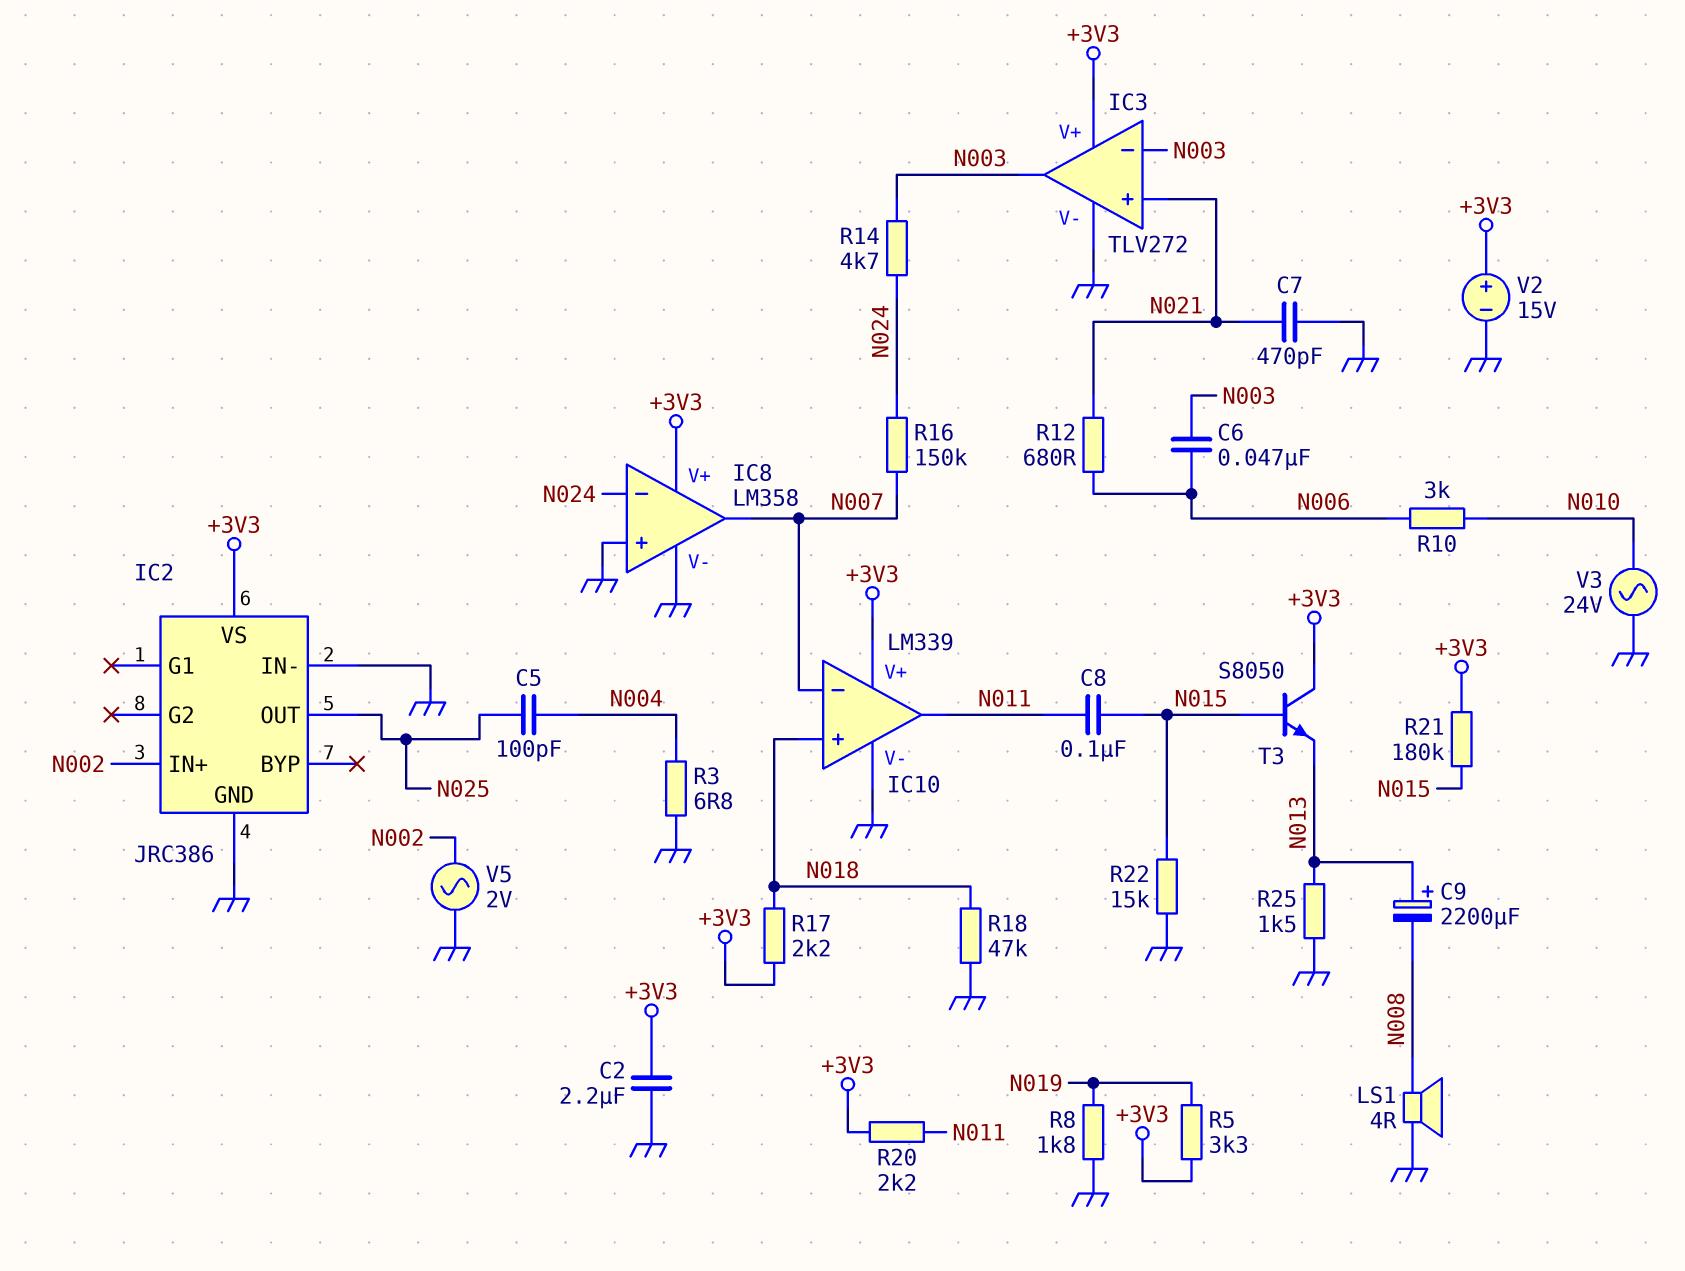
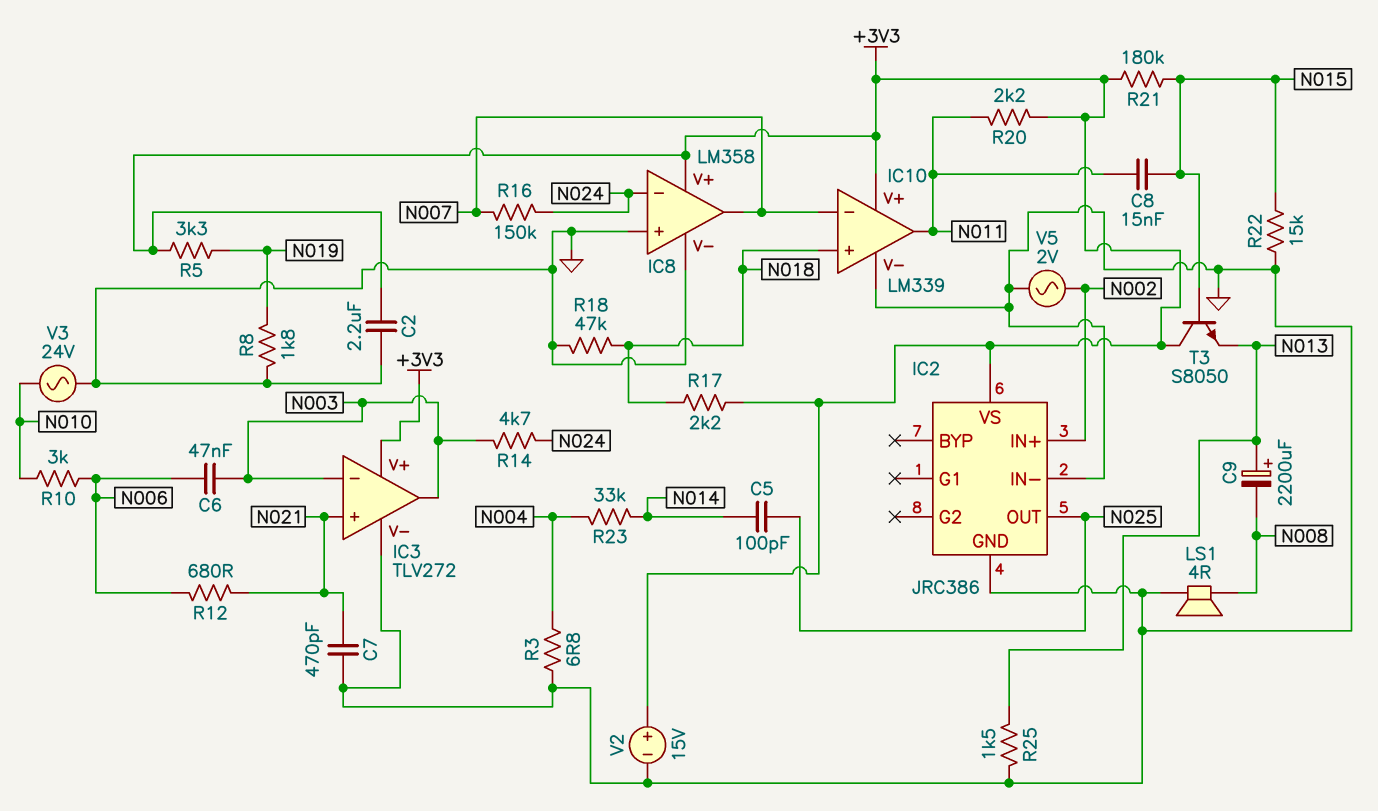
C5: 100pF (N004, N025) -> 100pF (N014, N025)
C8: 100nF (N011, N015) -> 15nF (N011, N015)
R23: none -> 33k (N004, N014)

